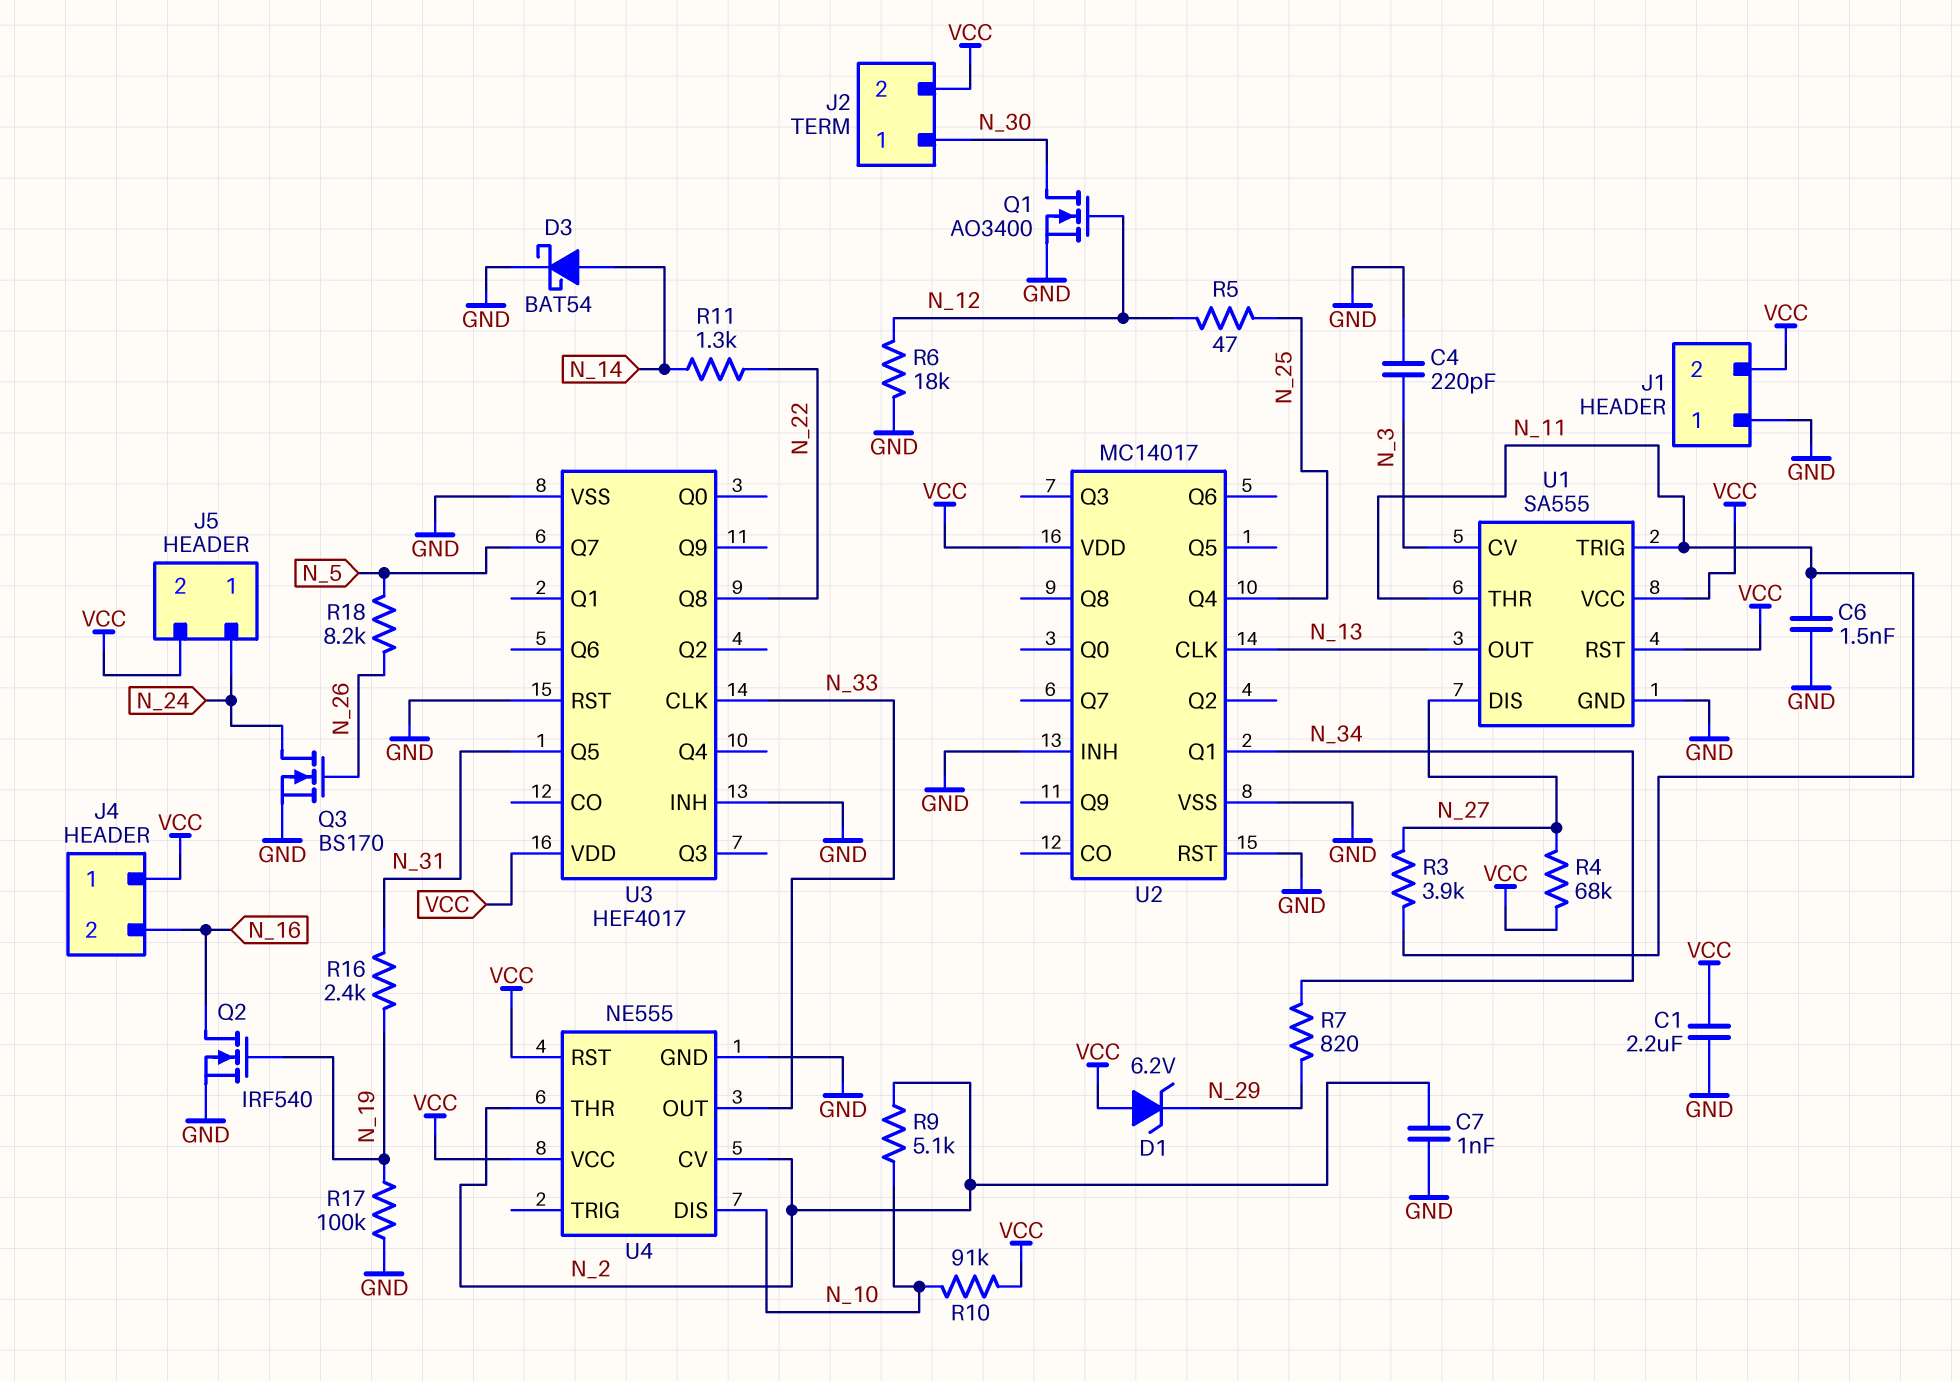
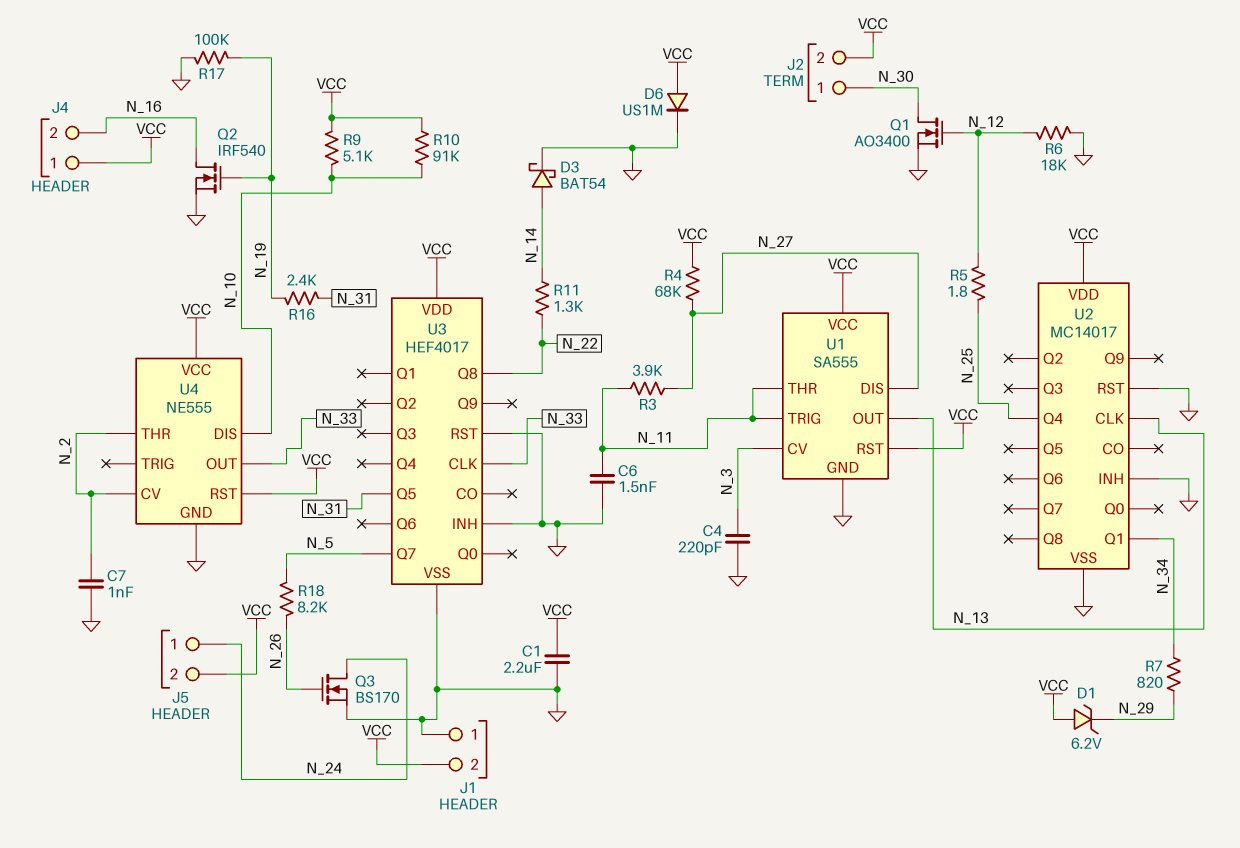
D6: none -> diode US1M (A VCC, K GND)
R5: 47 (N_12, N_25) -> 1.8 (N_12, N_25)
R9: 5.1k (N_2, N_10) -> 5.1k (N_10, VCC)

